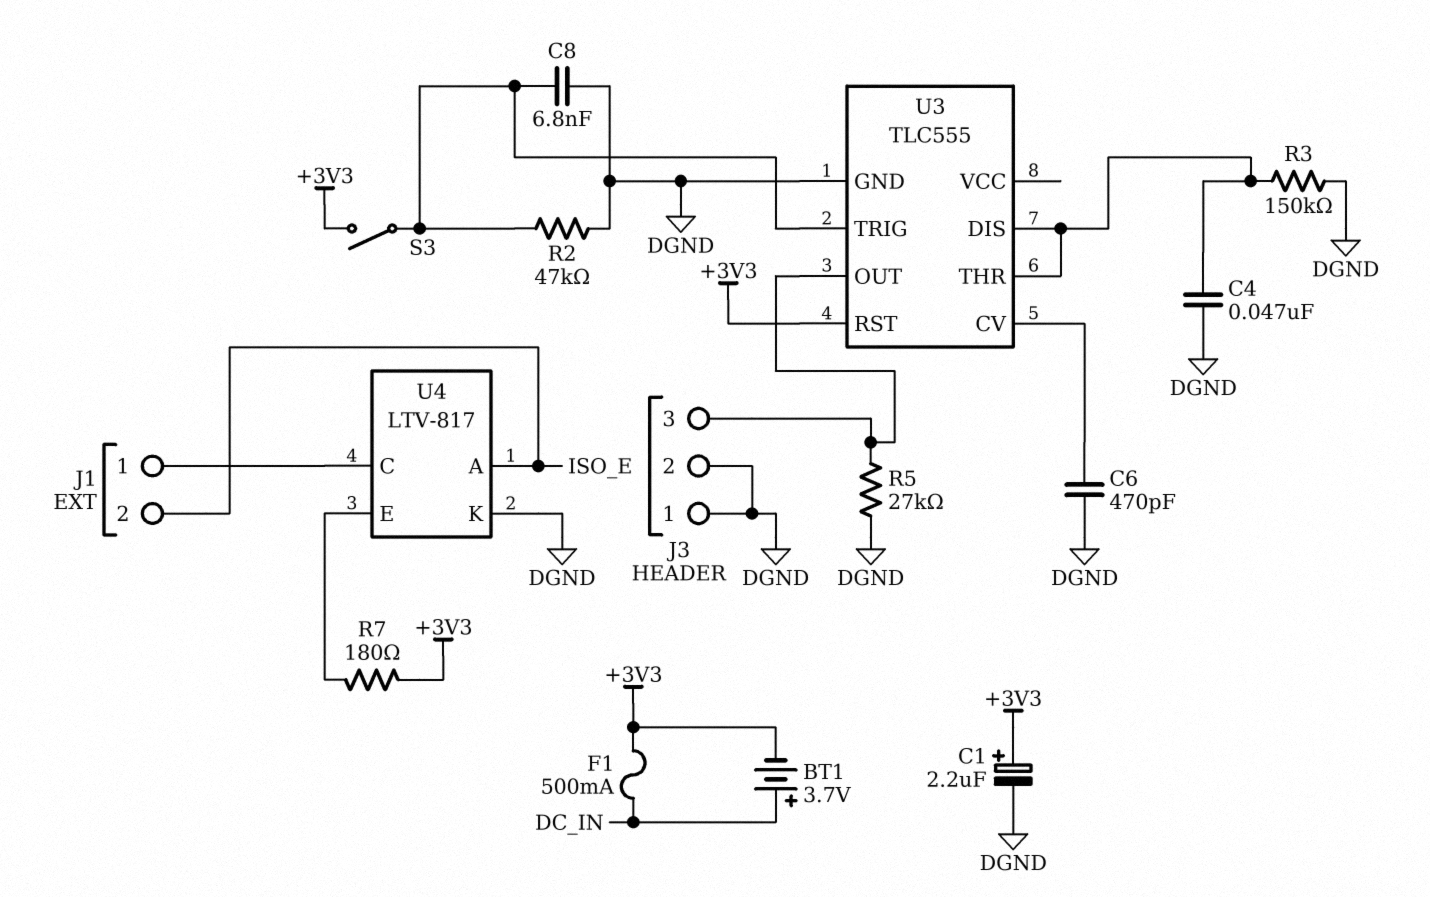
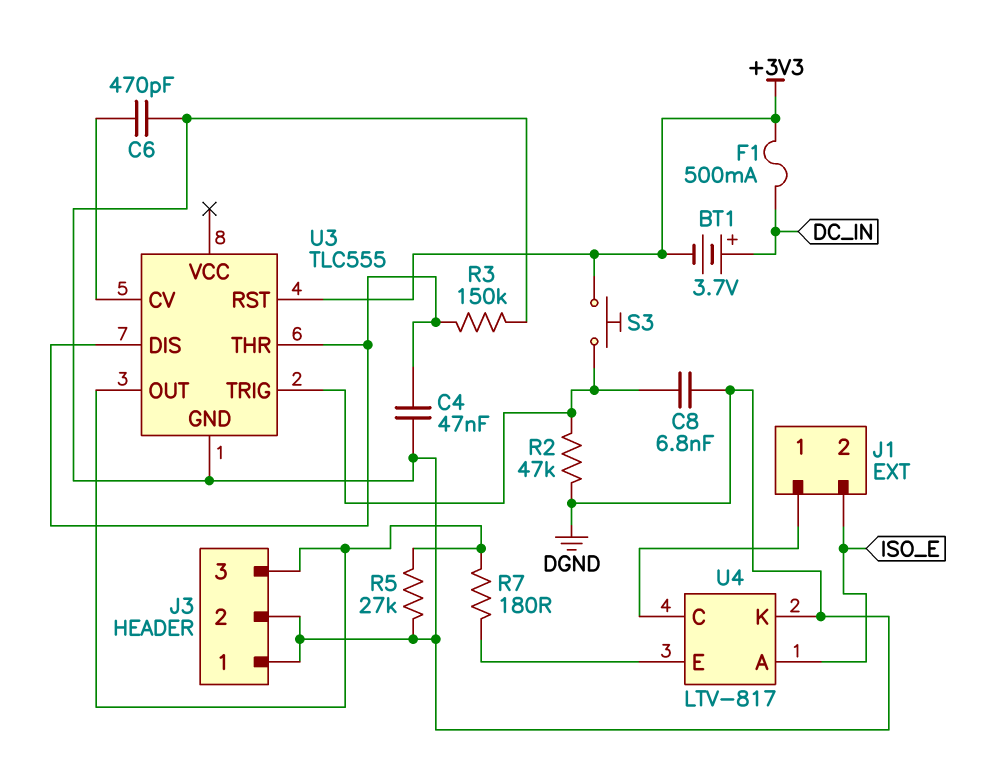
C1: 2.2uF (plus +3V3, minus DGND) -> none
R7: 180 (+3V3, U4/E) -> 180 (J3/3, U4/E)
S3: switch (+3V3, U3/TRIG) -> button (+3V3, U3/TRIG)

